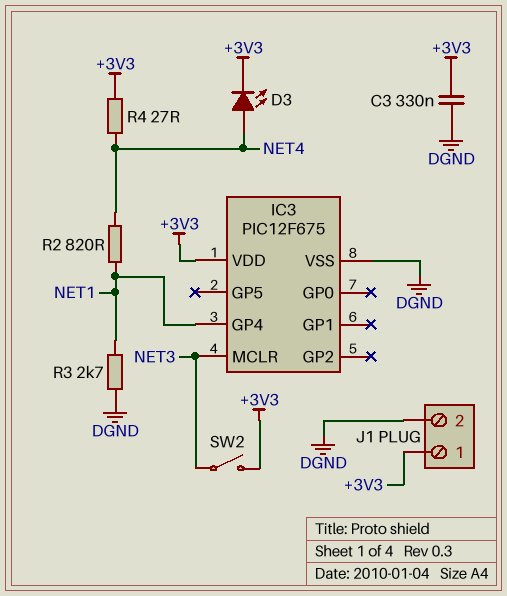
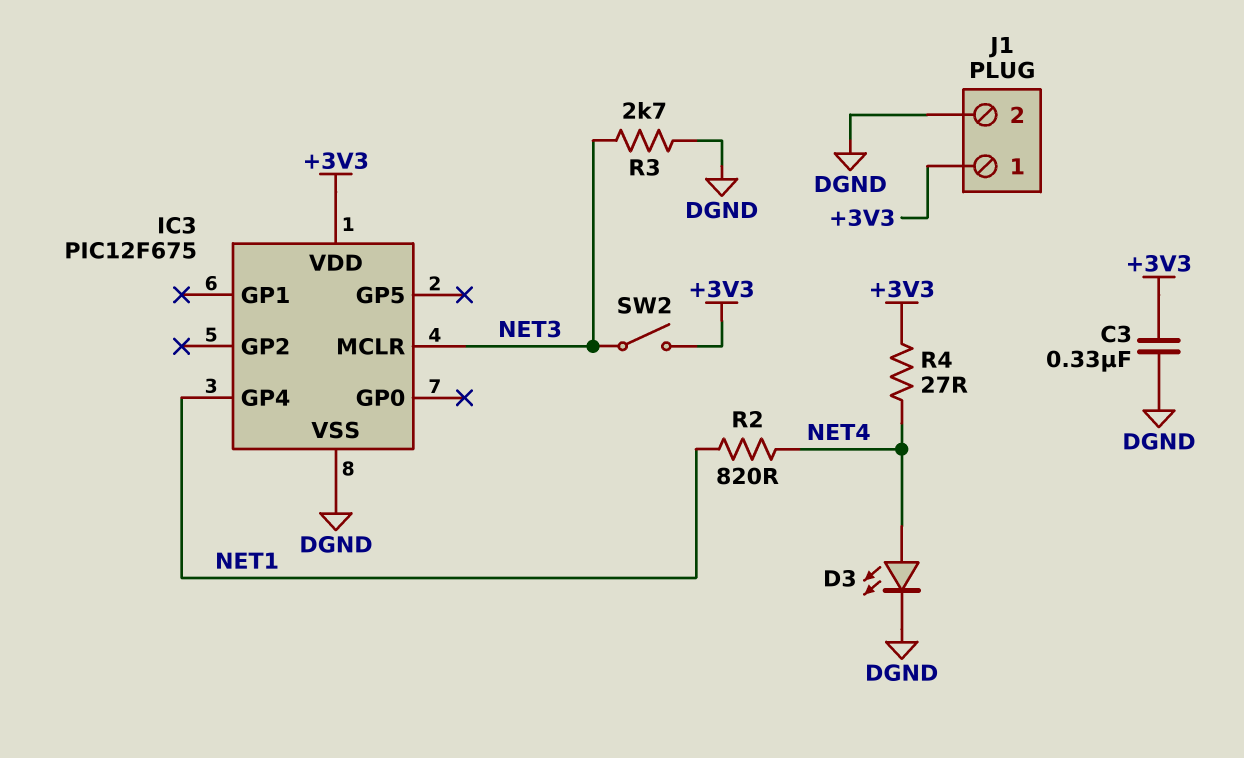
D3: LED (A NET4, K +3V3) -> LED (A NET4, K DGND)
R3: 2.7k (DGND, NET1) -> 2.7k (DGND, NET3)

